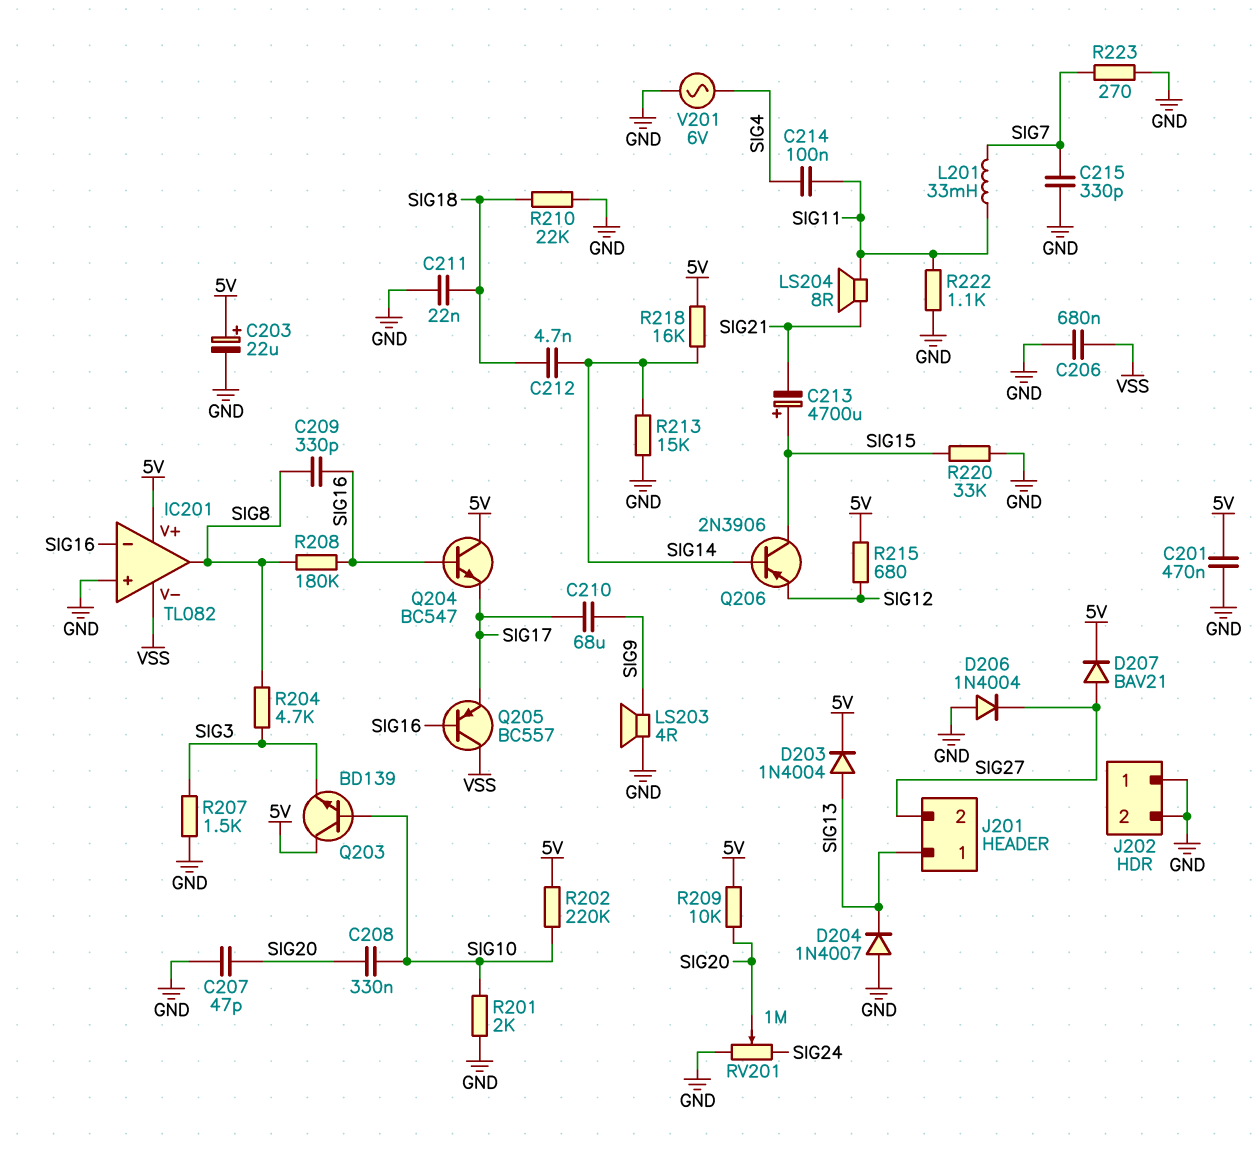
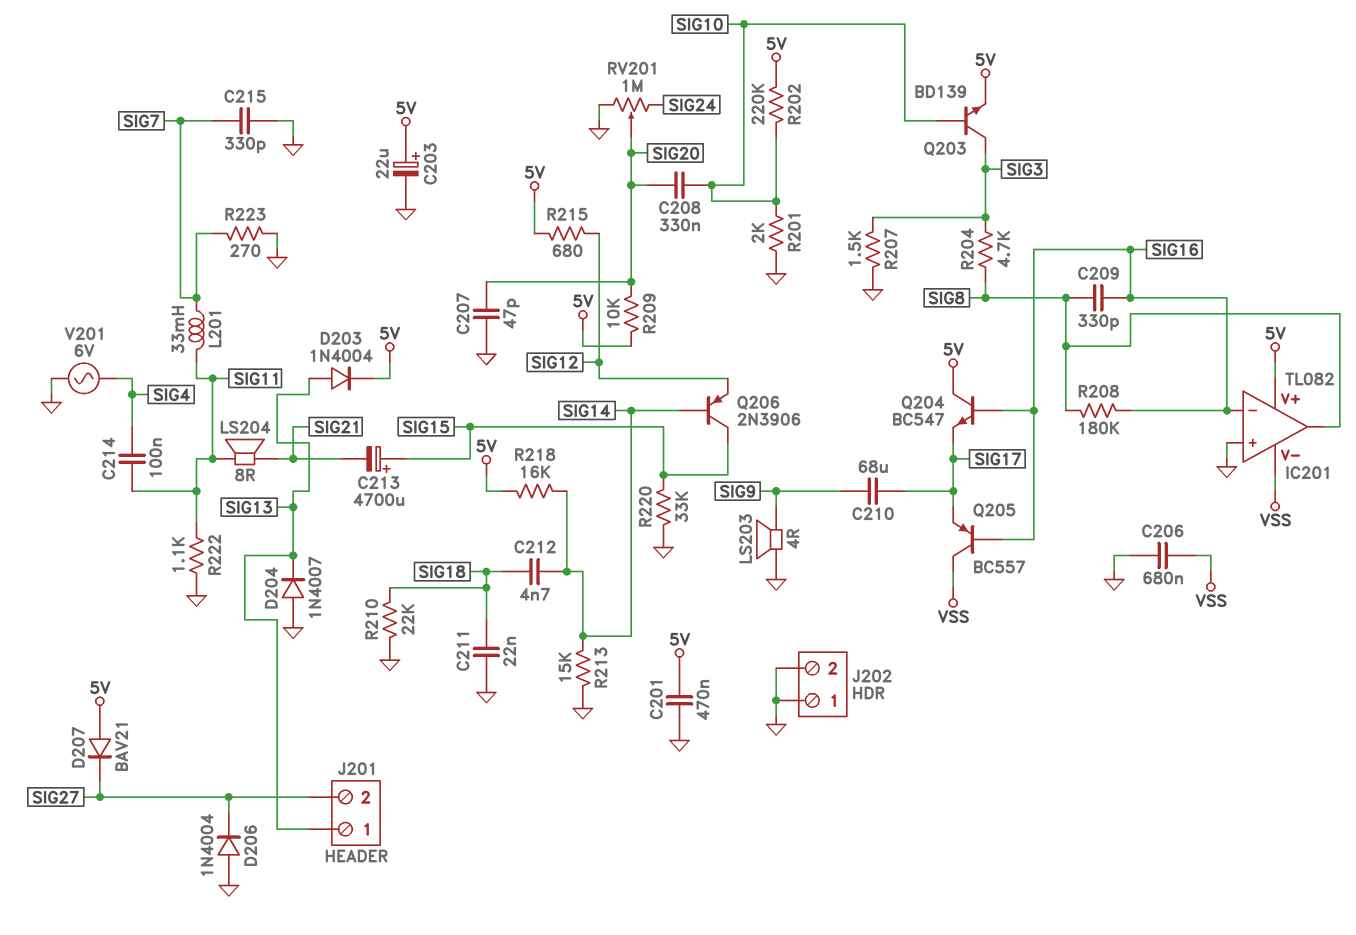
D207: diode BAV21 (A SIG27, K 5V) -> diode BAV21 (A 5V, K SIG27)
Q203: NPN BD139 (B SIG10, C 5V, E SIG3) -> NPN BD139 (B SIG10, C SIG3, E 5V)

